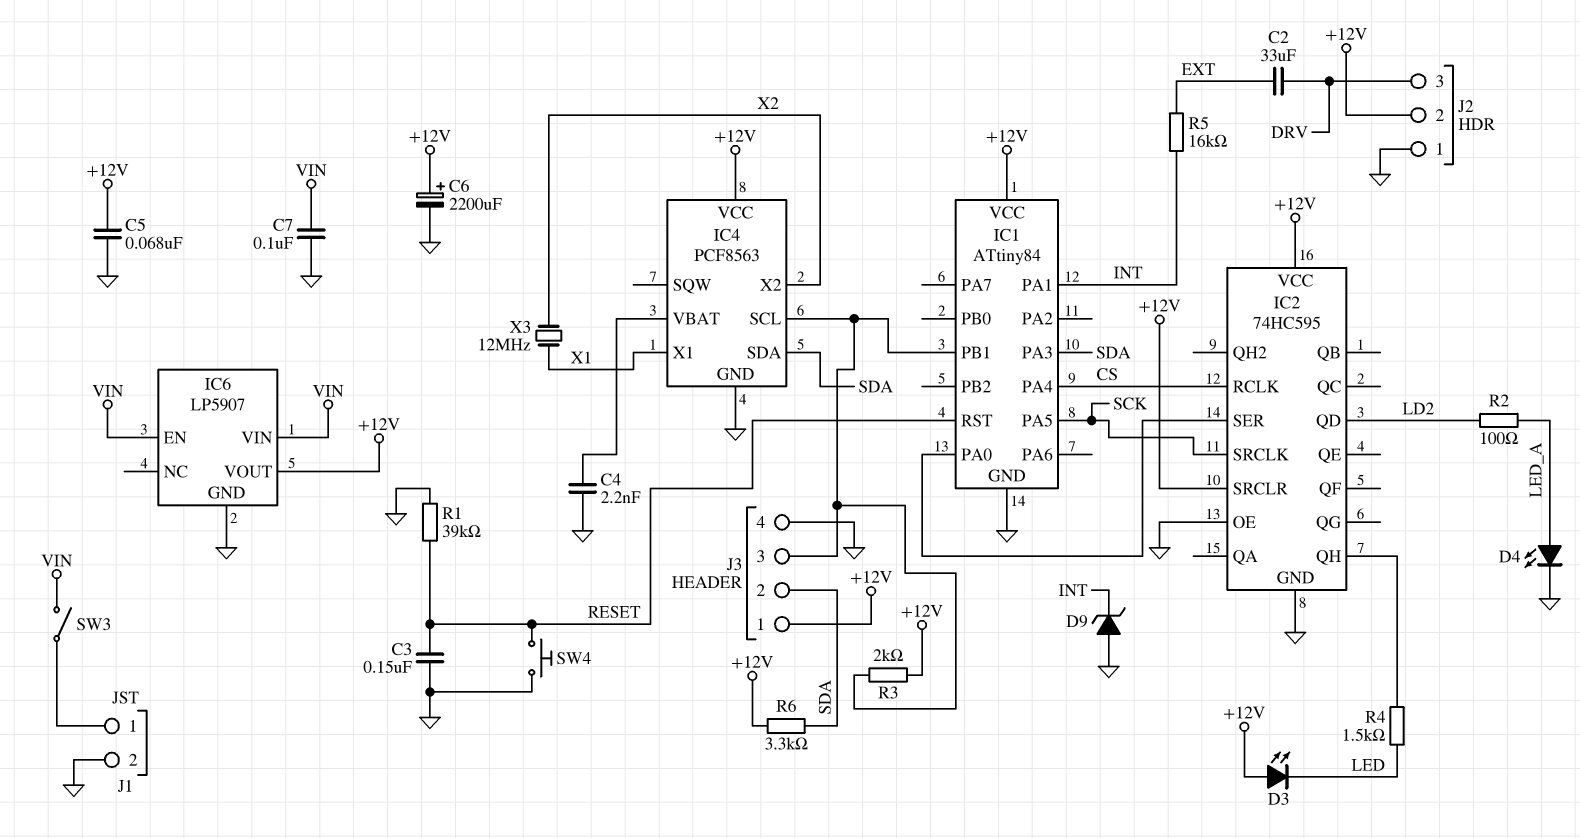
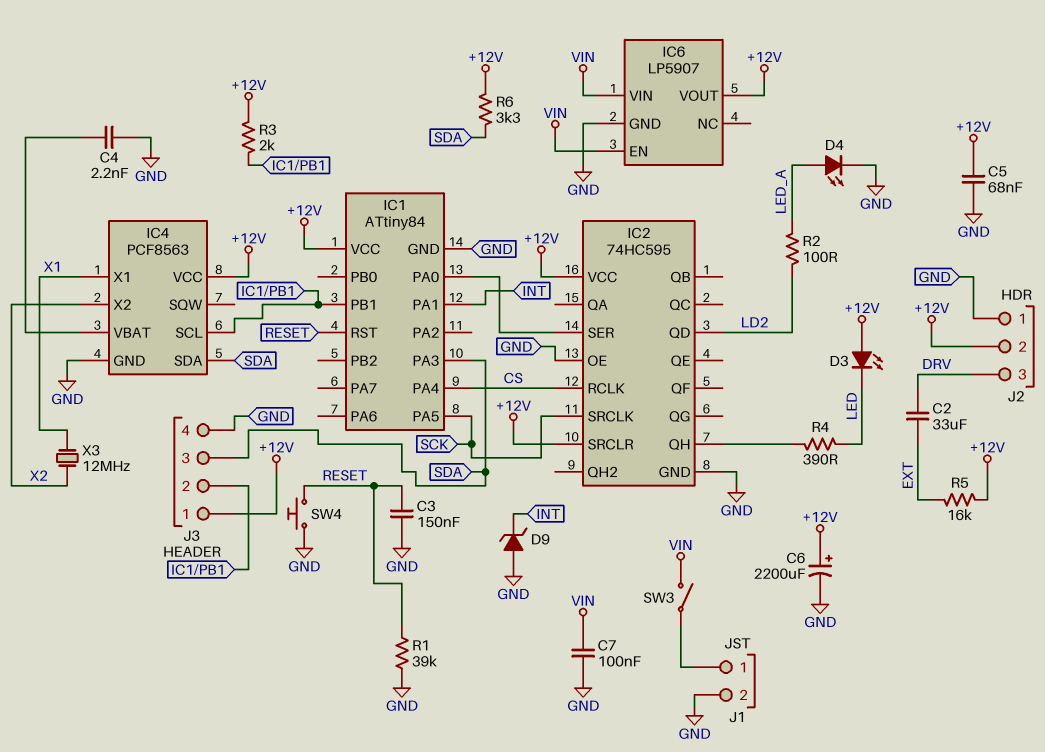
J3 pin 2: SDA -> IC1/PB1
J3 pin 3: IC1/PB1 -> SDA
R4: 1.5k (IC2/QH, LED) -> 390 (IC2/QH, LED)
R5: 16k (EXT, INT) -> 16k (+12V, EXT)

